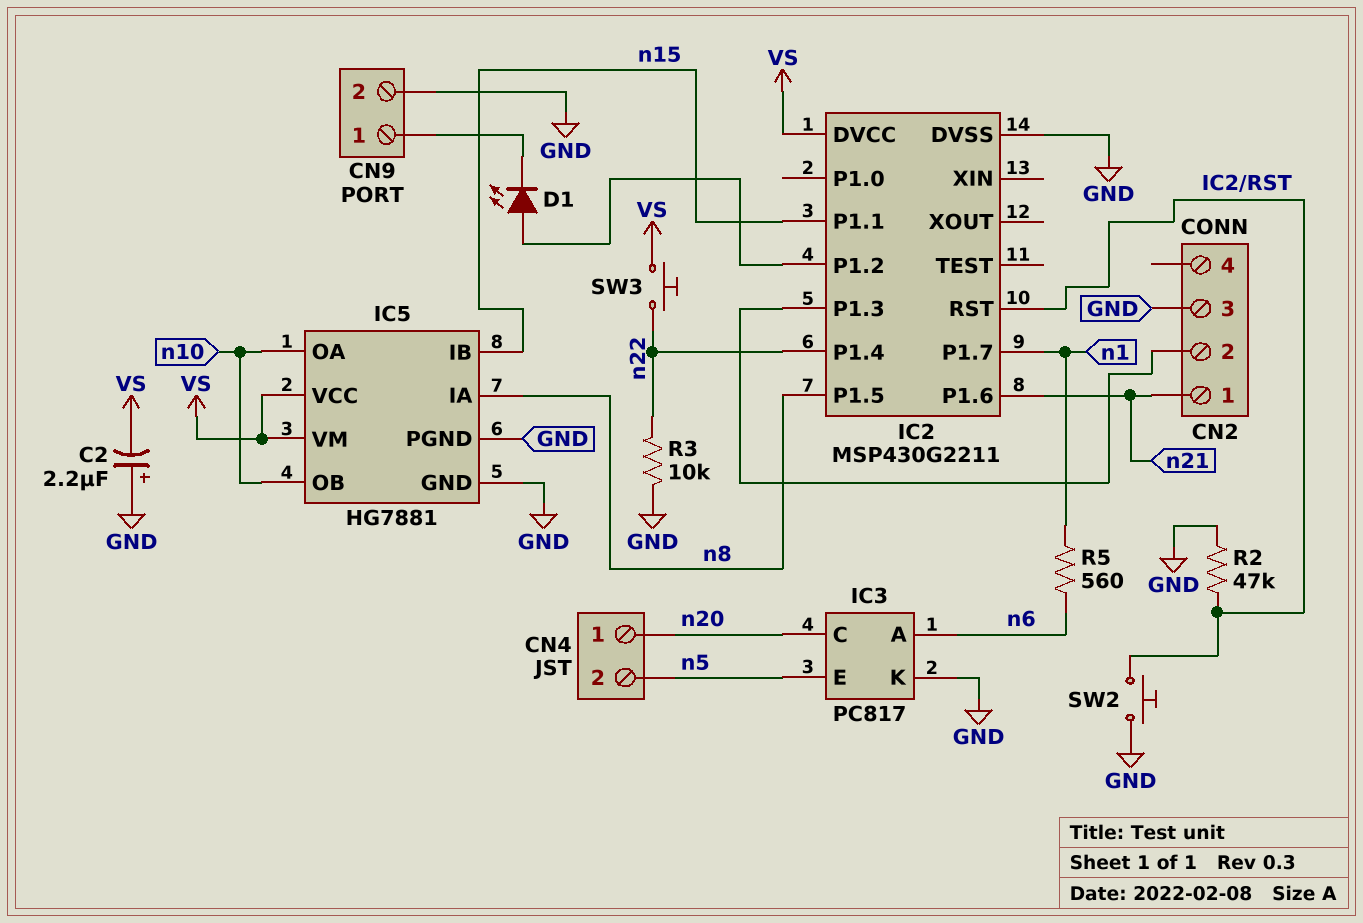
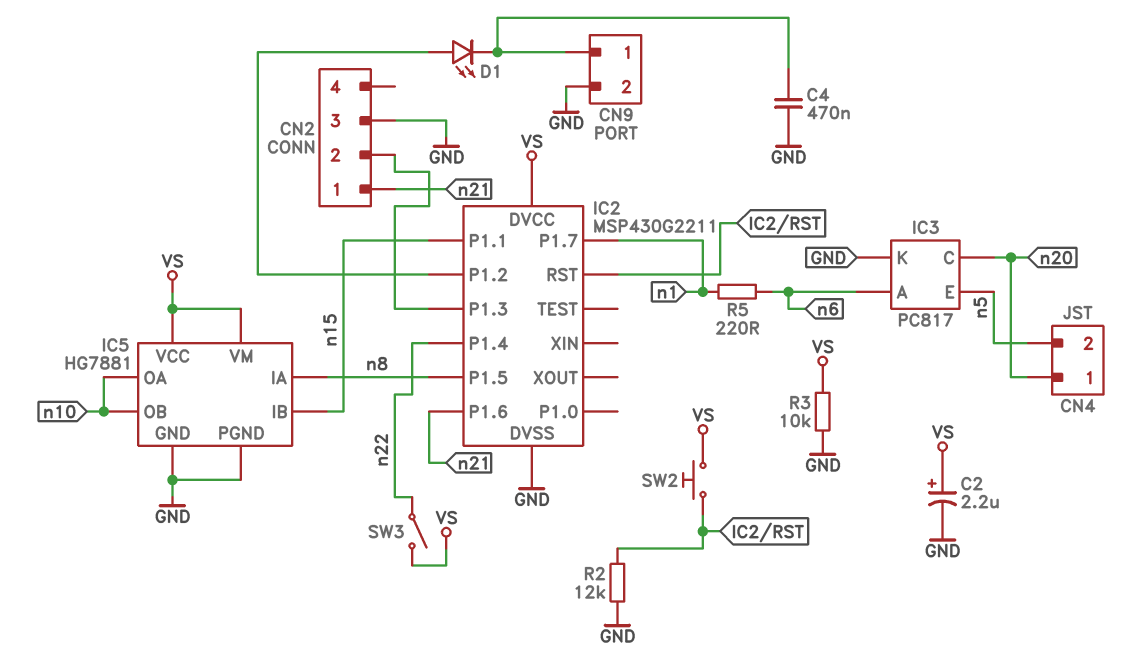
C2: 2.2uF (plus GND, minus VS) -> 2.2uF (plus VS, minus GND)
C4: none -> 470nF (CN9/1, GND)
R2: 47k (GND, IC2/RST) -> 12k (GND, IC2/RST)
R3: 10k (GND, n22) -> 10k (GND, VS)
R5: 560 (n1, n6) -> 220 (n1, n6)
SW2: button (GND, IC2/RST) -> button (IC2/RST, VS)
SW3: button (VS, n22) -> switch (VS, n22)

